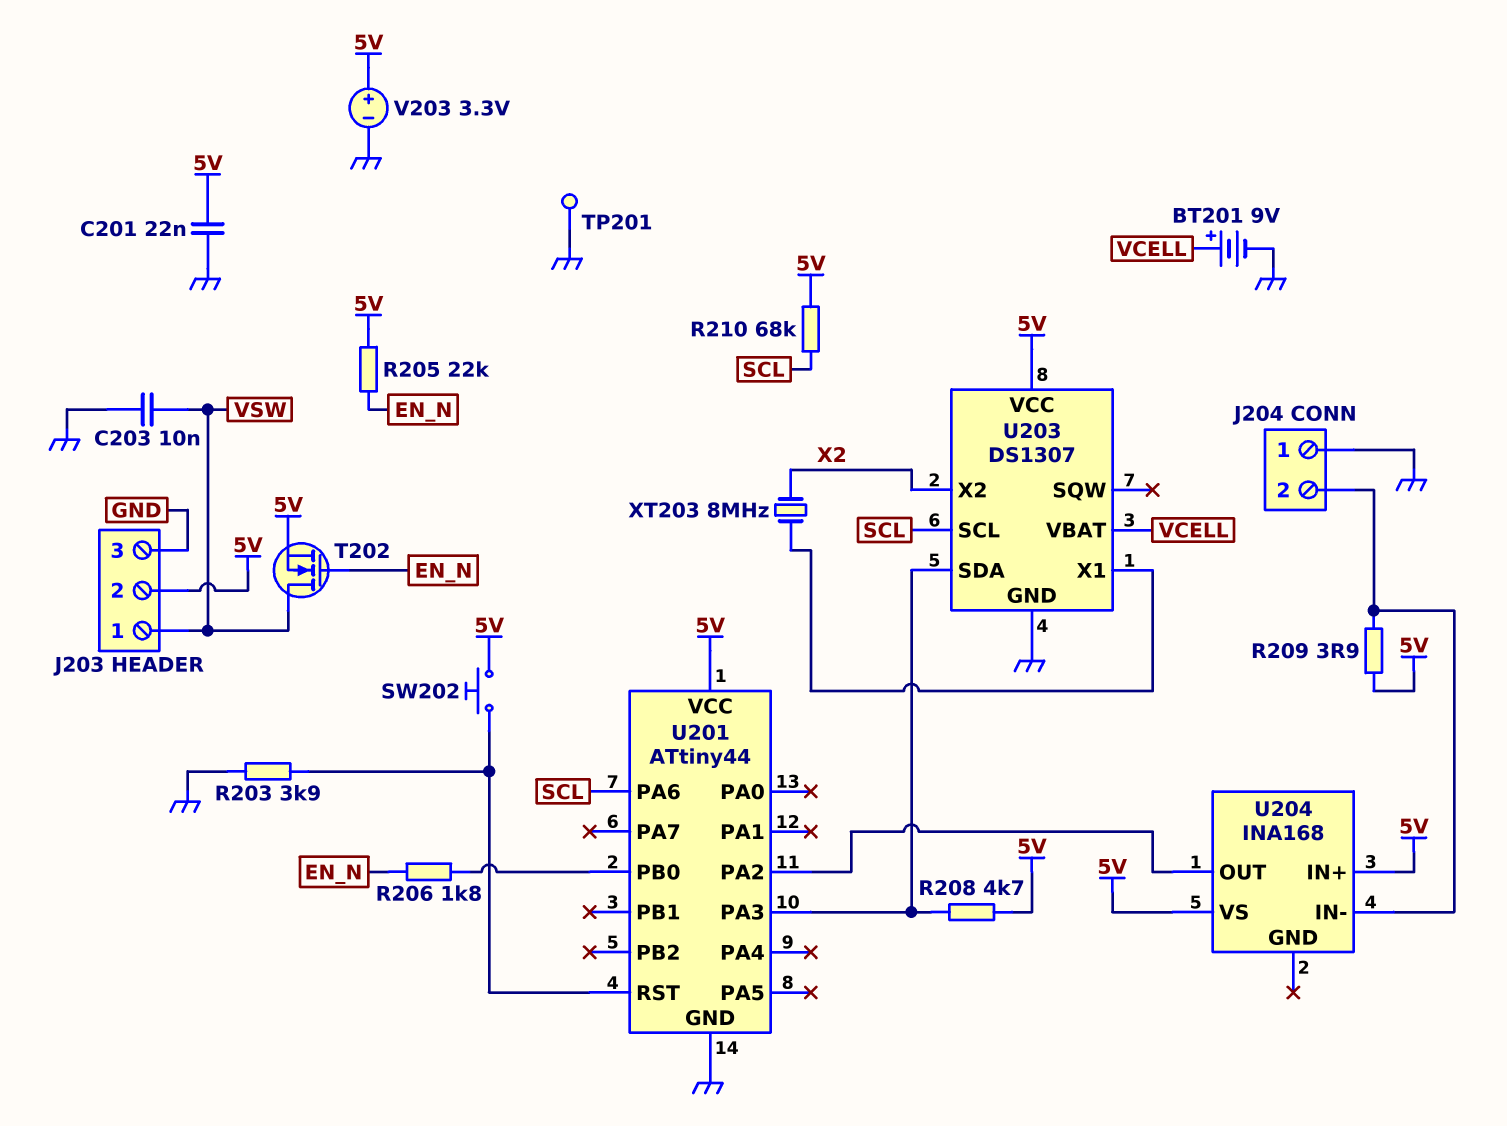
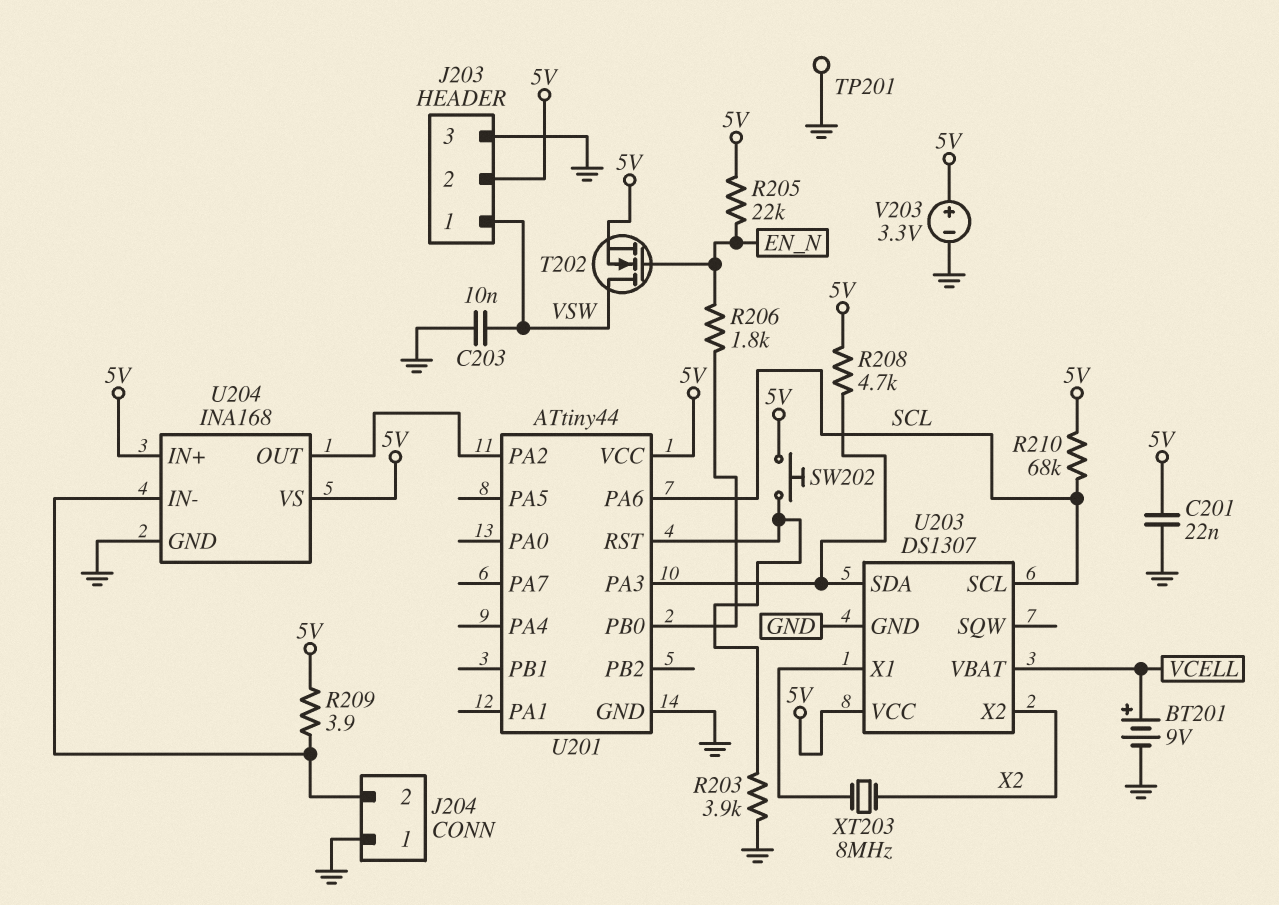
U204 pin GND: none -> GND

